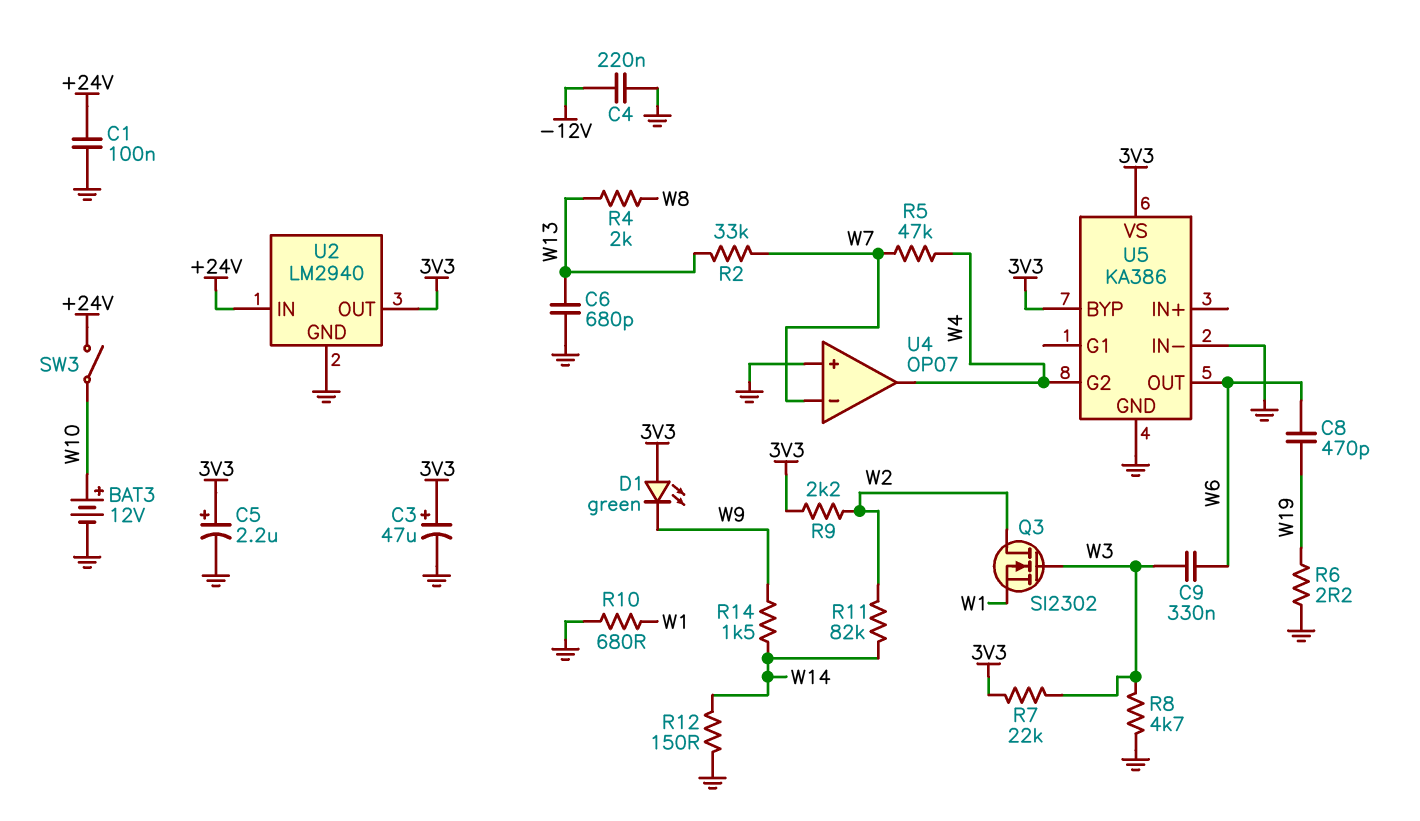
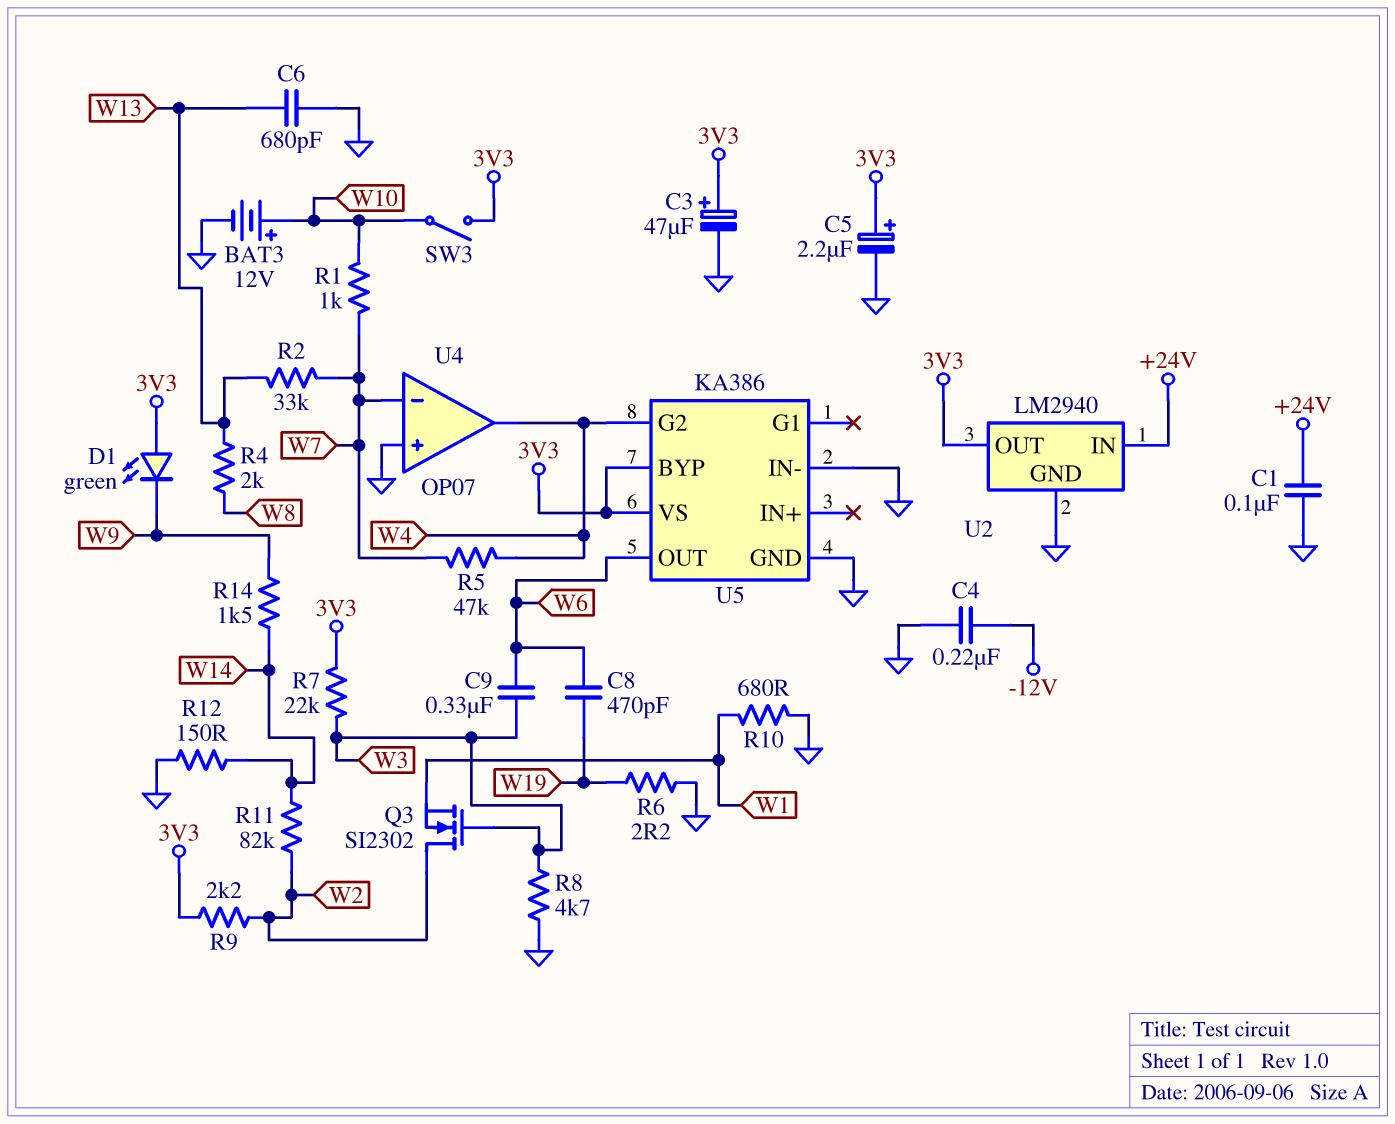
R1: none -> 1k (W7, W10)
SW3: switch (+24V, W10) -> switch (3V3, W10)

